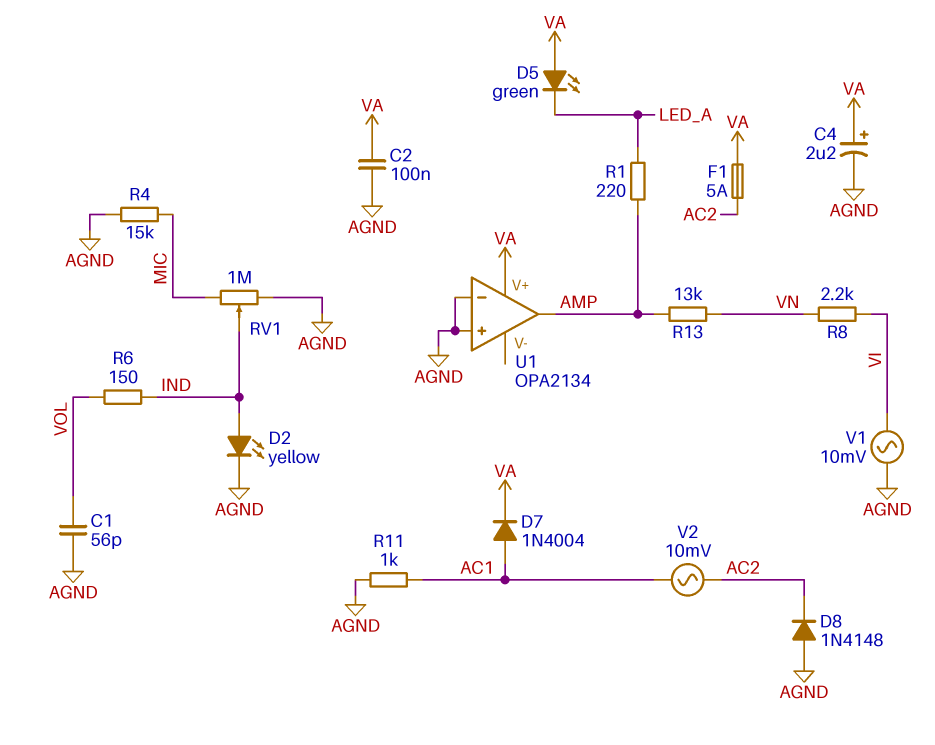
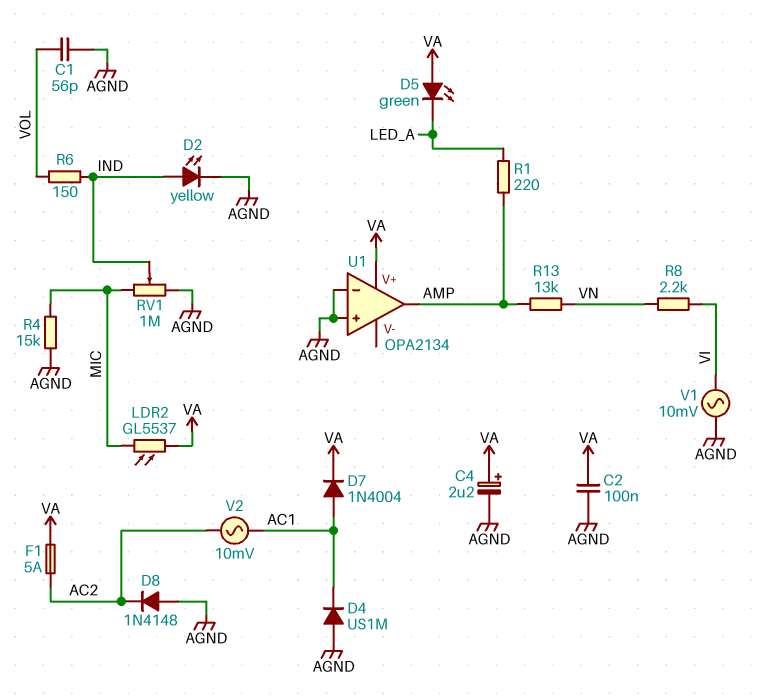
D4: none -> diode US1M (A AGND, K AC1)
LDR2: none -> GL5537 (MIC, VA)
R11: 1k (AC1, AGND) -> none

